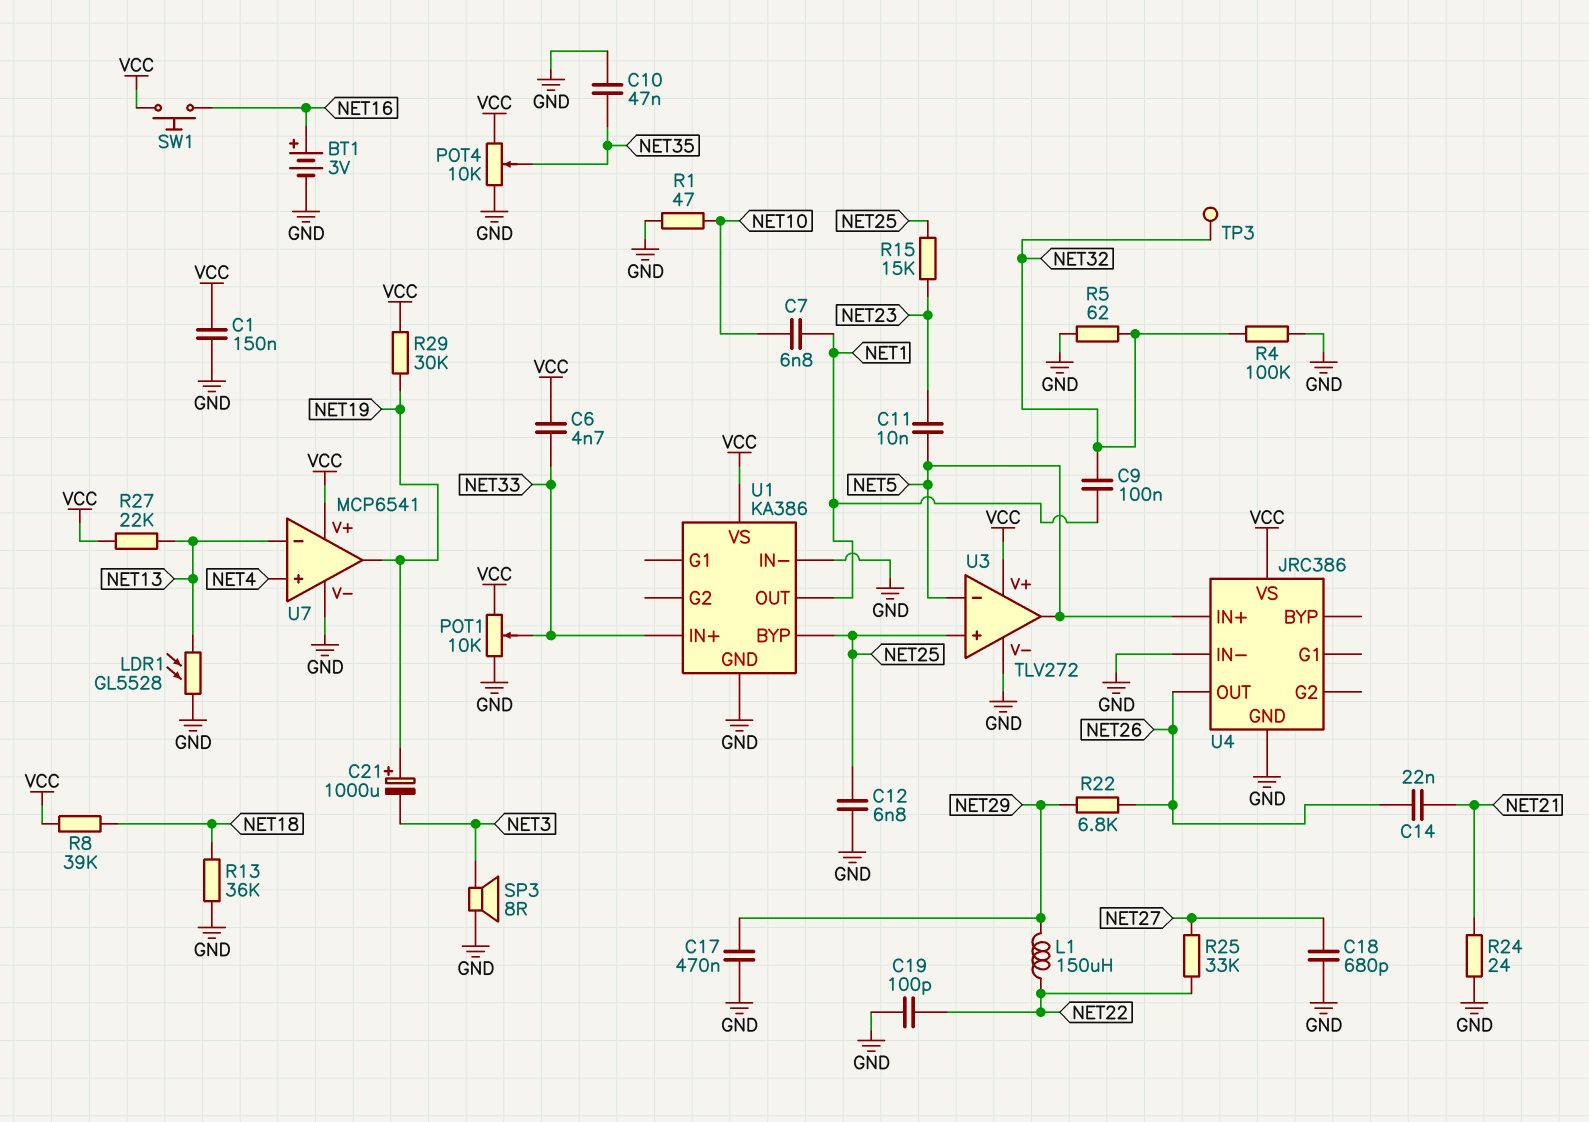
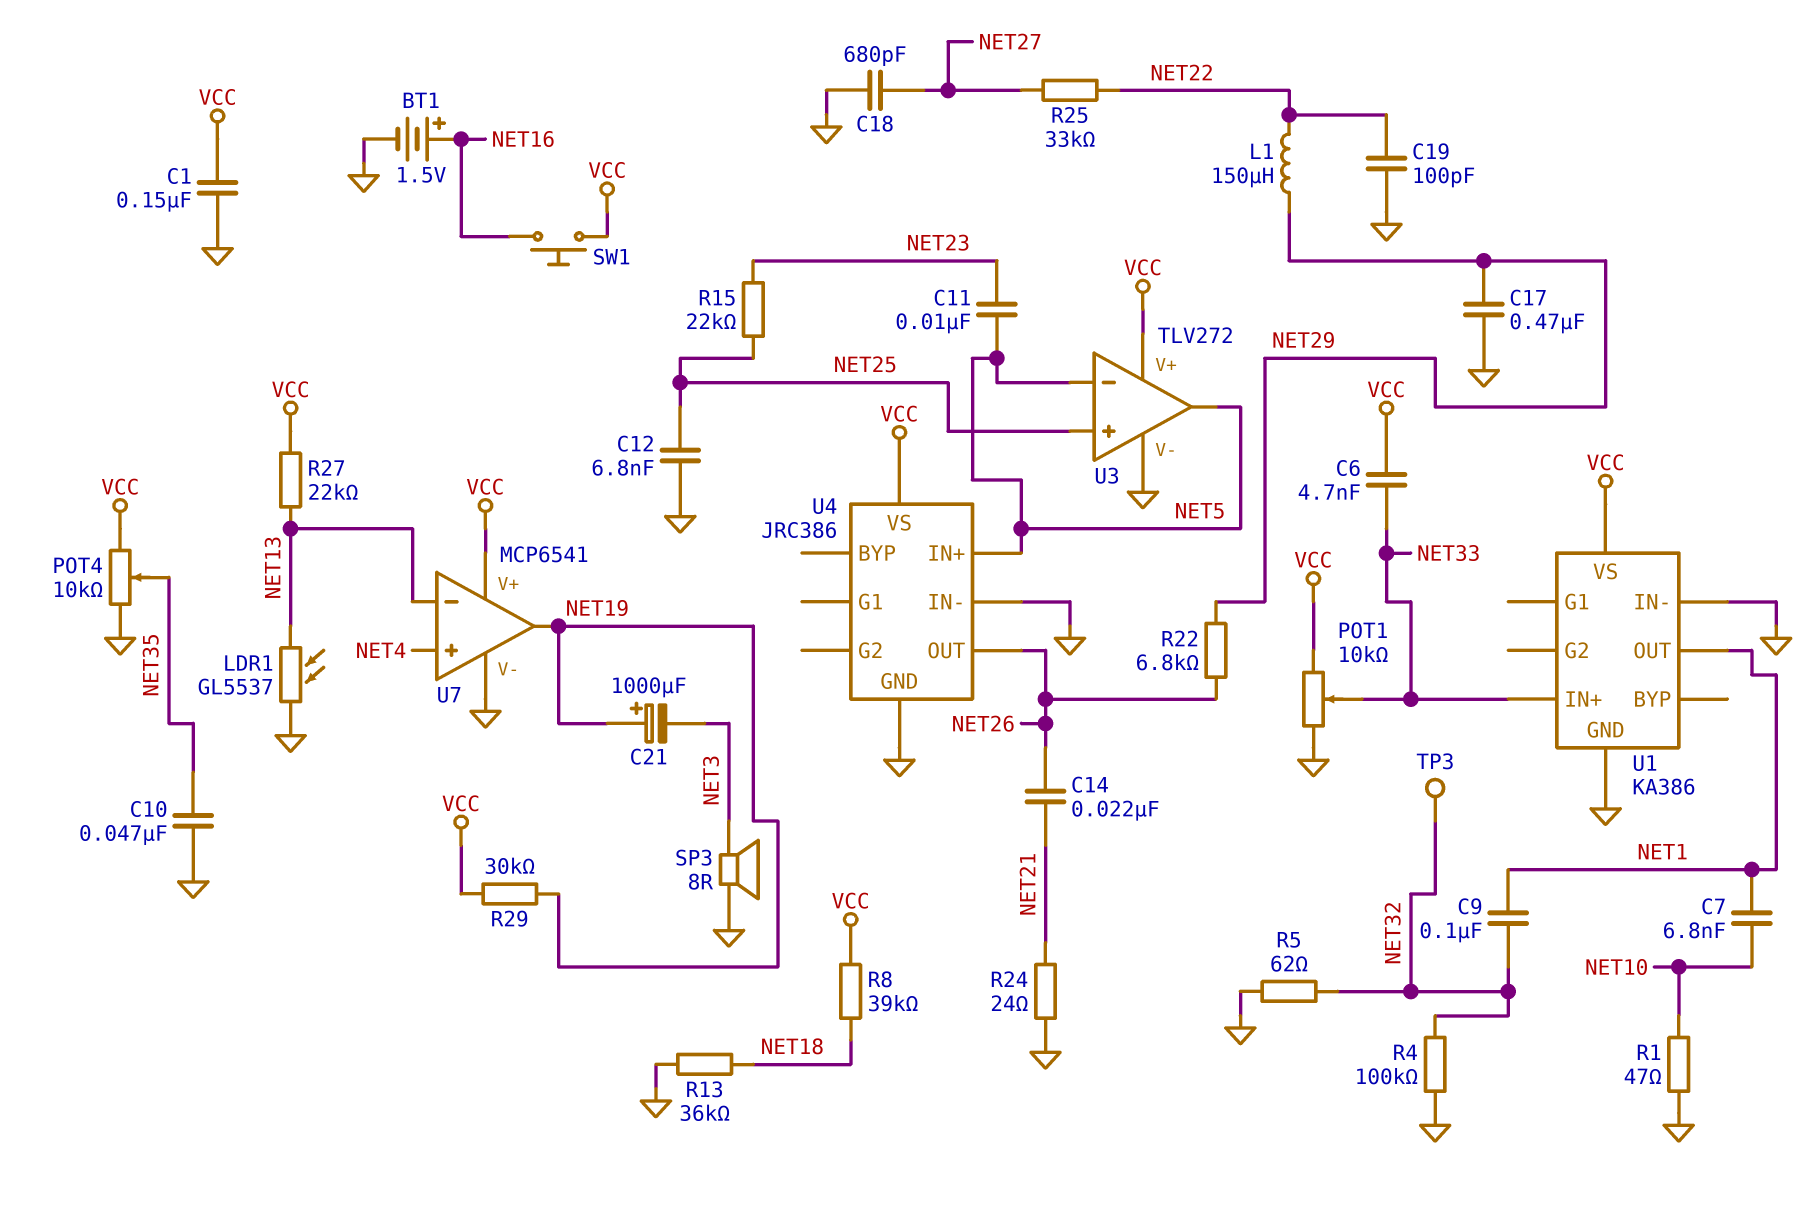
BT1: 3V (plus NET16, minus GND) -> 1.5V (plus NET16, minus GND)
LDR1: GL5528 (GND, NET13) -> GL5537 (GND, NET13)
R15: 15k (NET23, NET25) -> 22k (NET23, NET25)
U1 pin BYP: NET25 -> none

